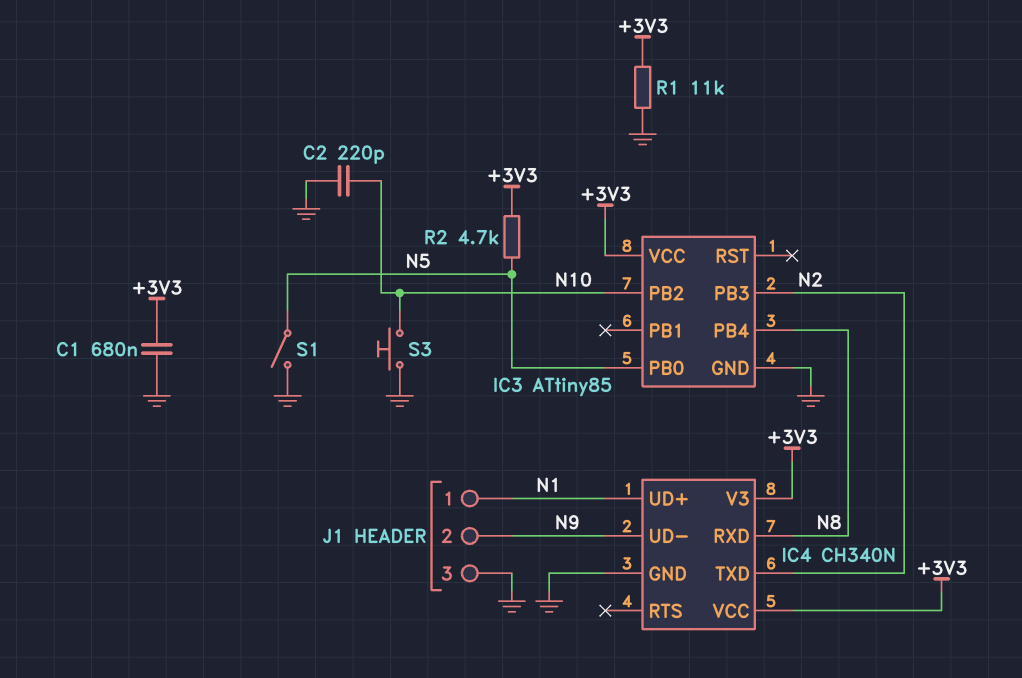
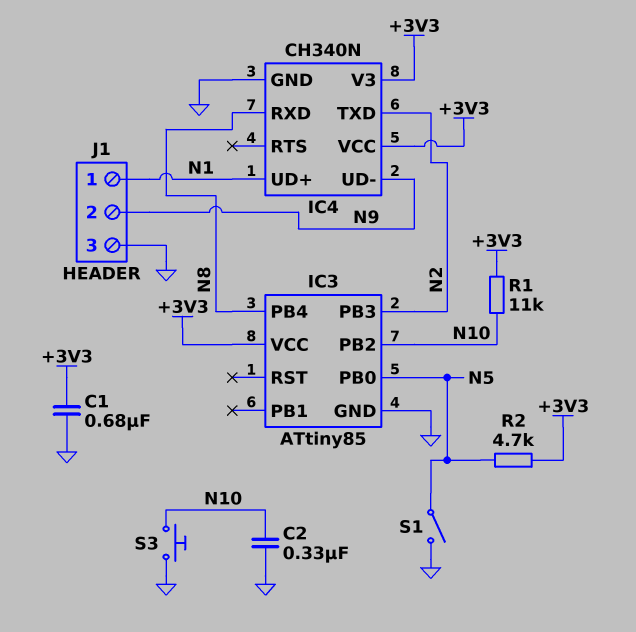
C2: 220pF (GND, N10) -> 330nF (GND, N10)
R1: 11k (+3V3, GND) -> 11k (+3V3, N10)

